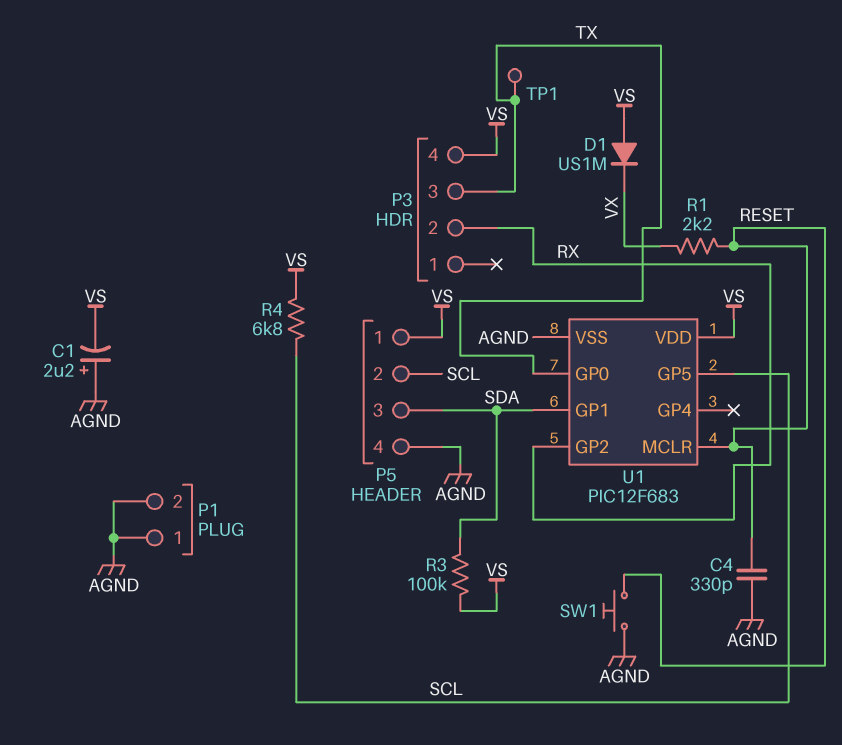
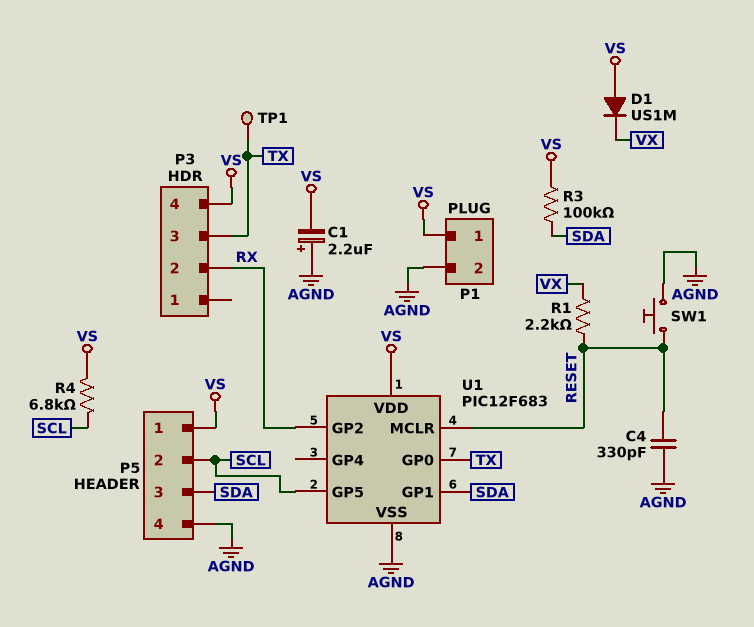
P1 pin 1: AGND -> VS

